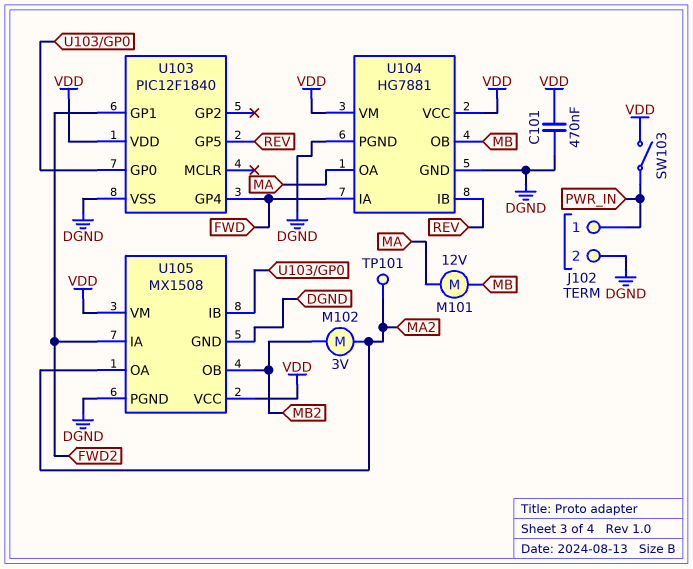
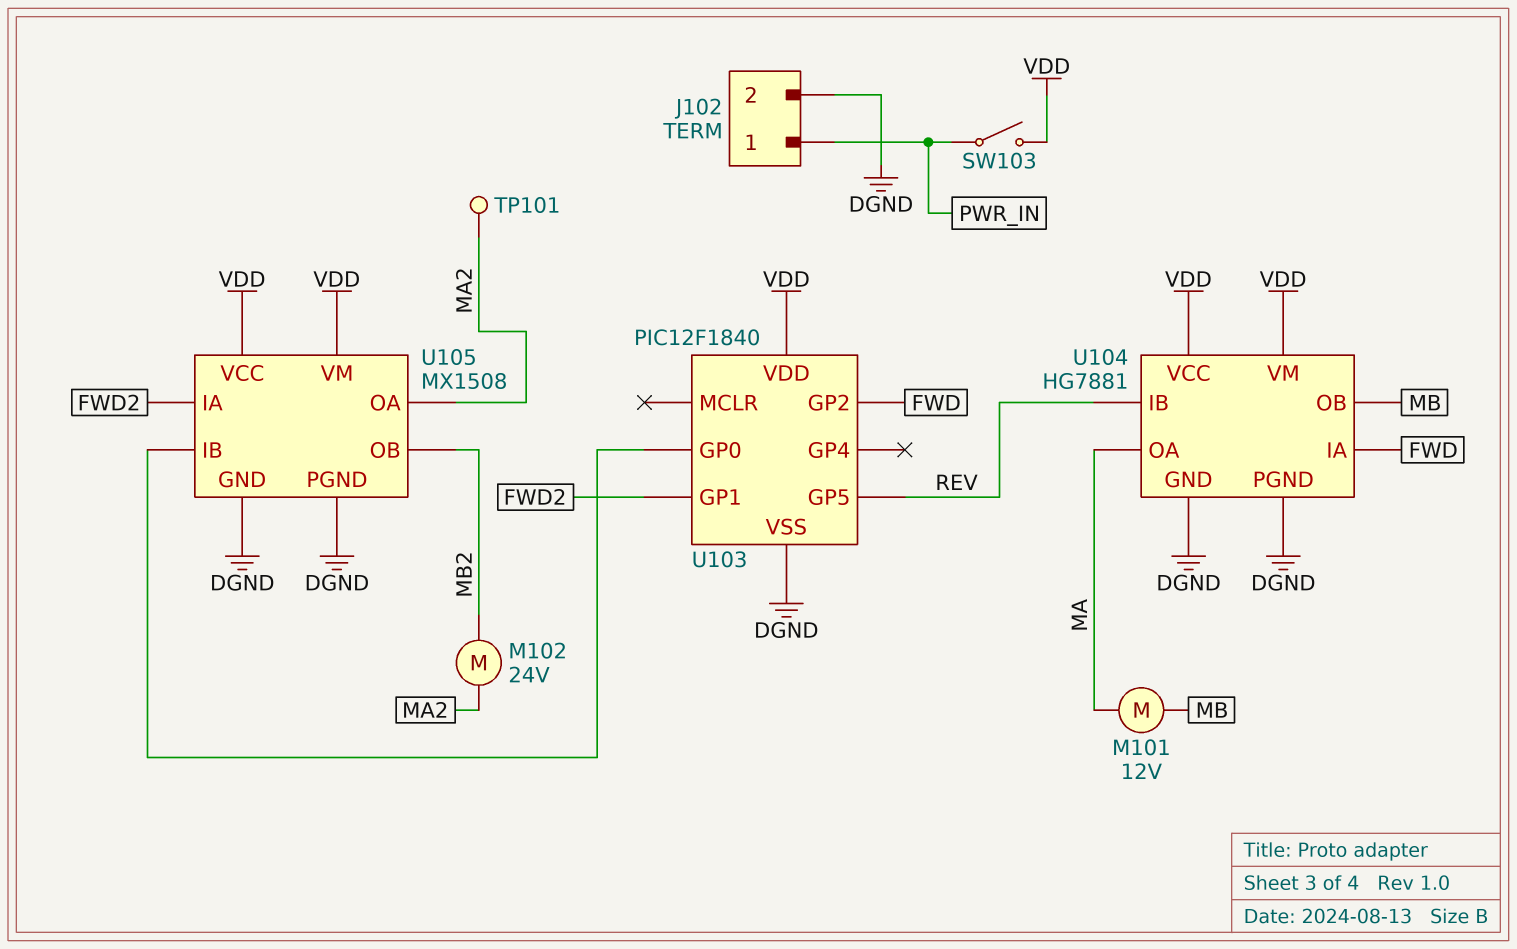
C101: 470nF (DGND, VDD) -> none
M102: motor 3V (MA2, MB2) -> motor 24V (MA2, MB2)
U103 pin GP2: none -> FWD
U103 pin GP4: FWD -> none

